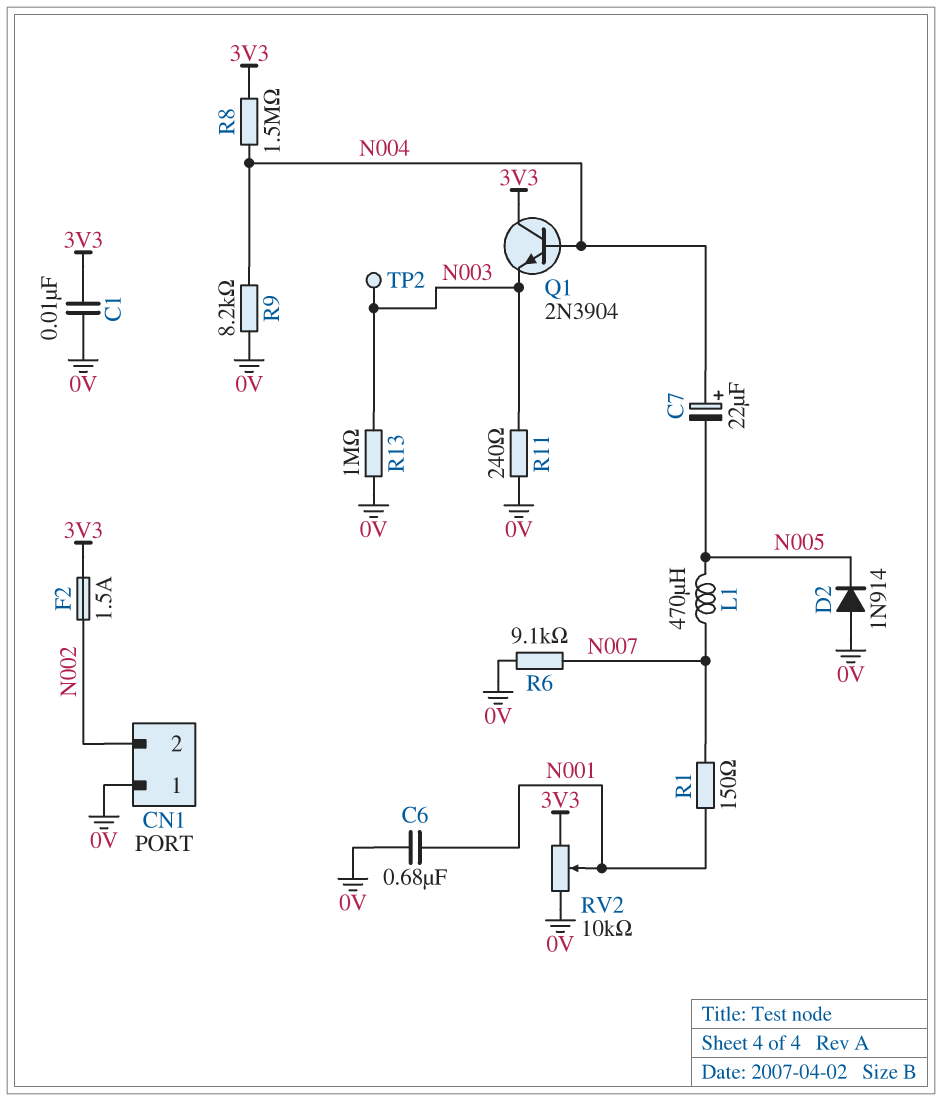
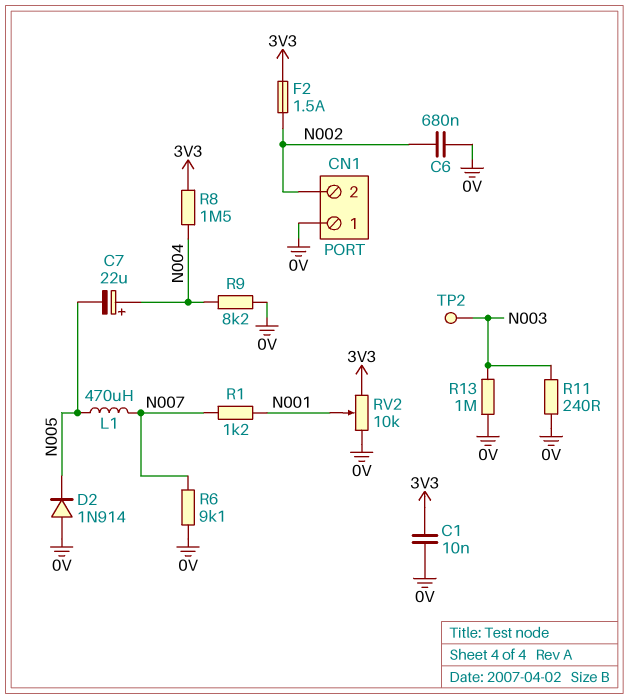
C6: 680nF (0V, N001) -> 680nF (0V, N002)
Q1: NPN 2N3904 (B N004, C 3V3, E N003) -> none
R1: 150 (N001, N007) -> 1.2k (N001, N007)

